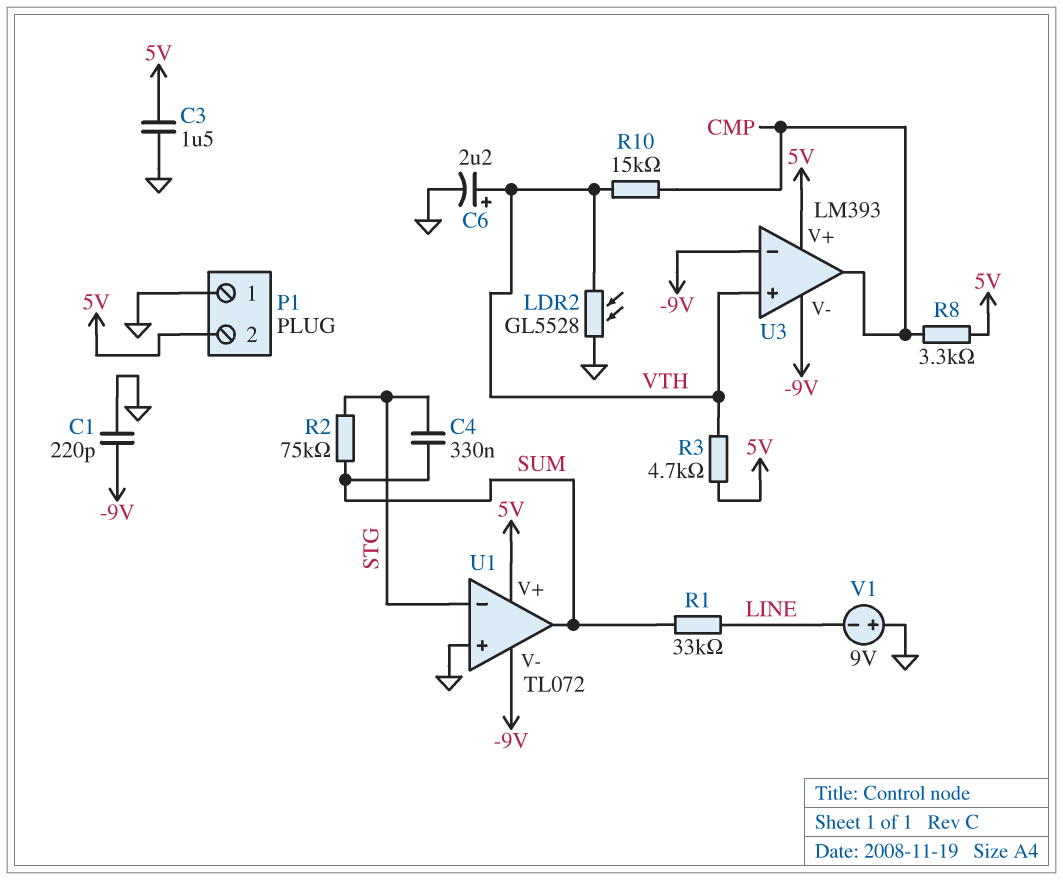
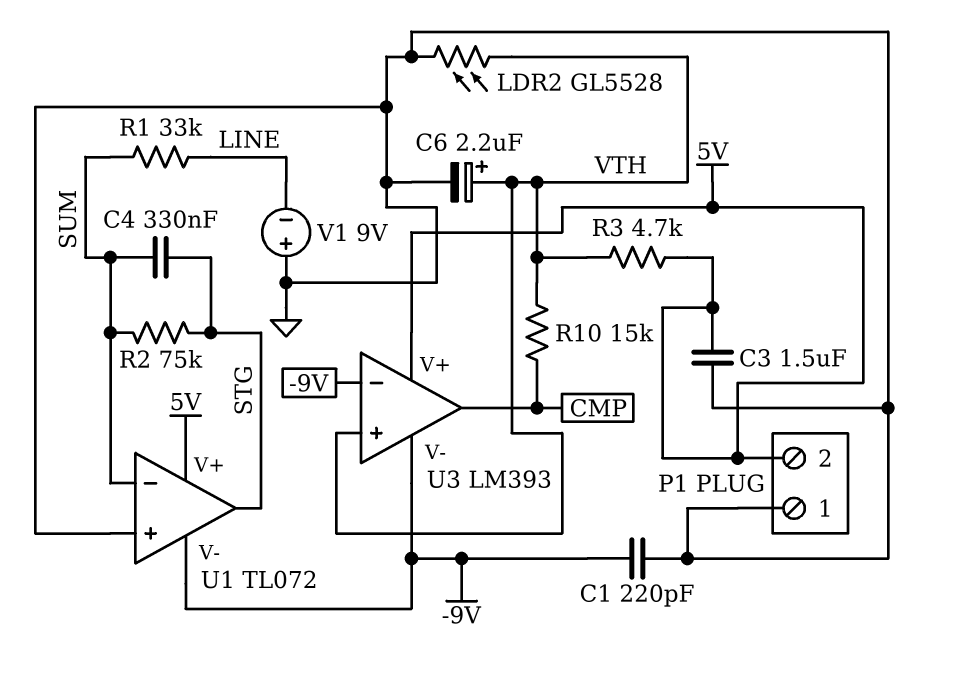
R8: 3.3k (5V, CMP) -> none
U1 pin in-: STG -> SUM
U1 pin out: SUM -> STG

